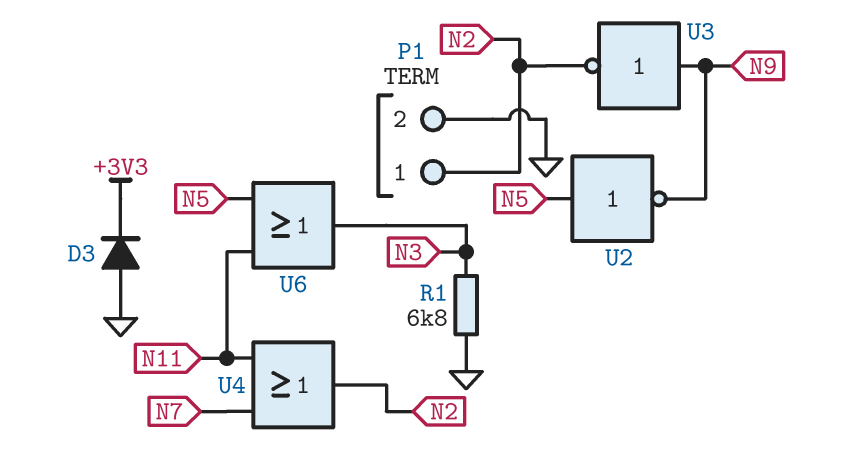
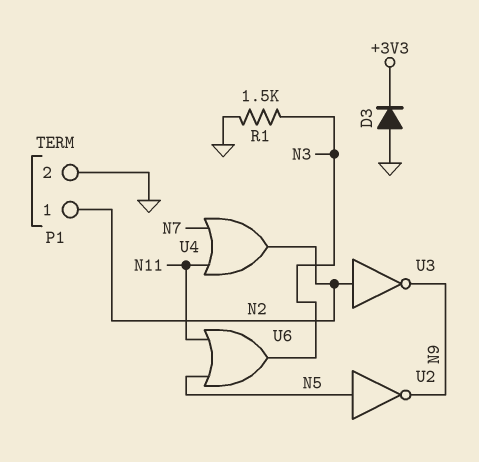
R1: 6.8k (GND, N3) -> 1.5k (GND, N3)
U3: NOT (in N9, out N2) -> NOT (in N2, out N9)

